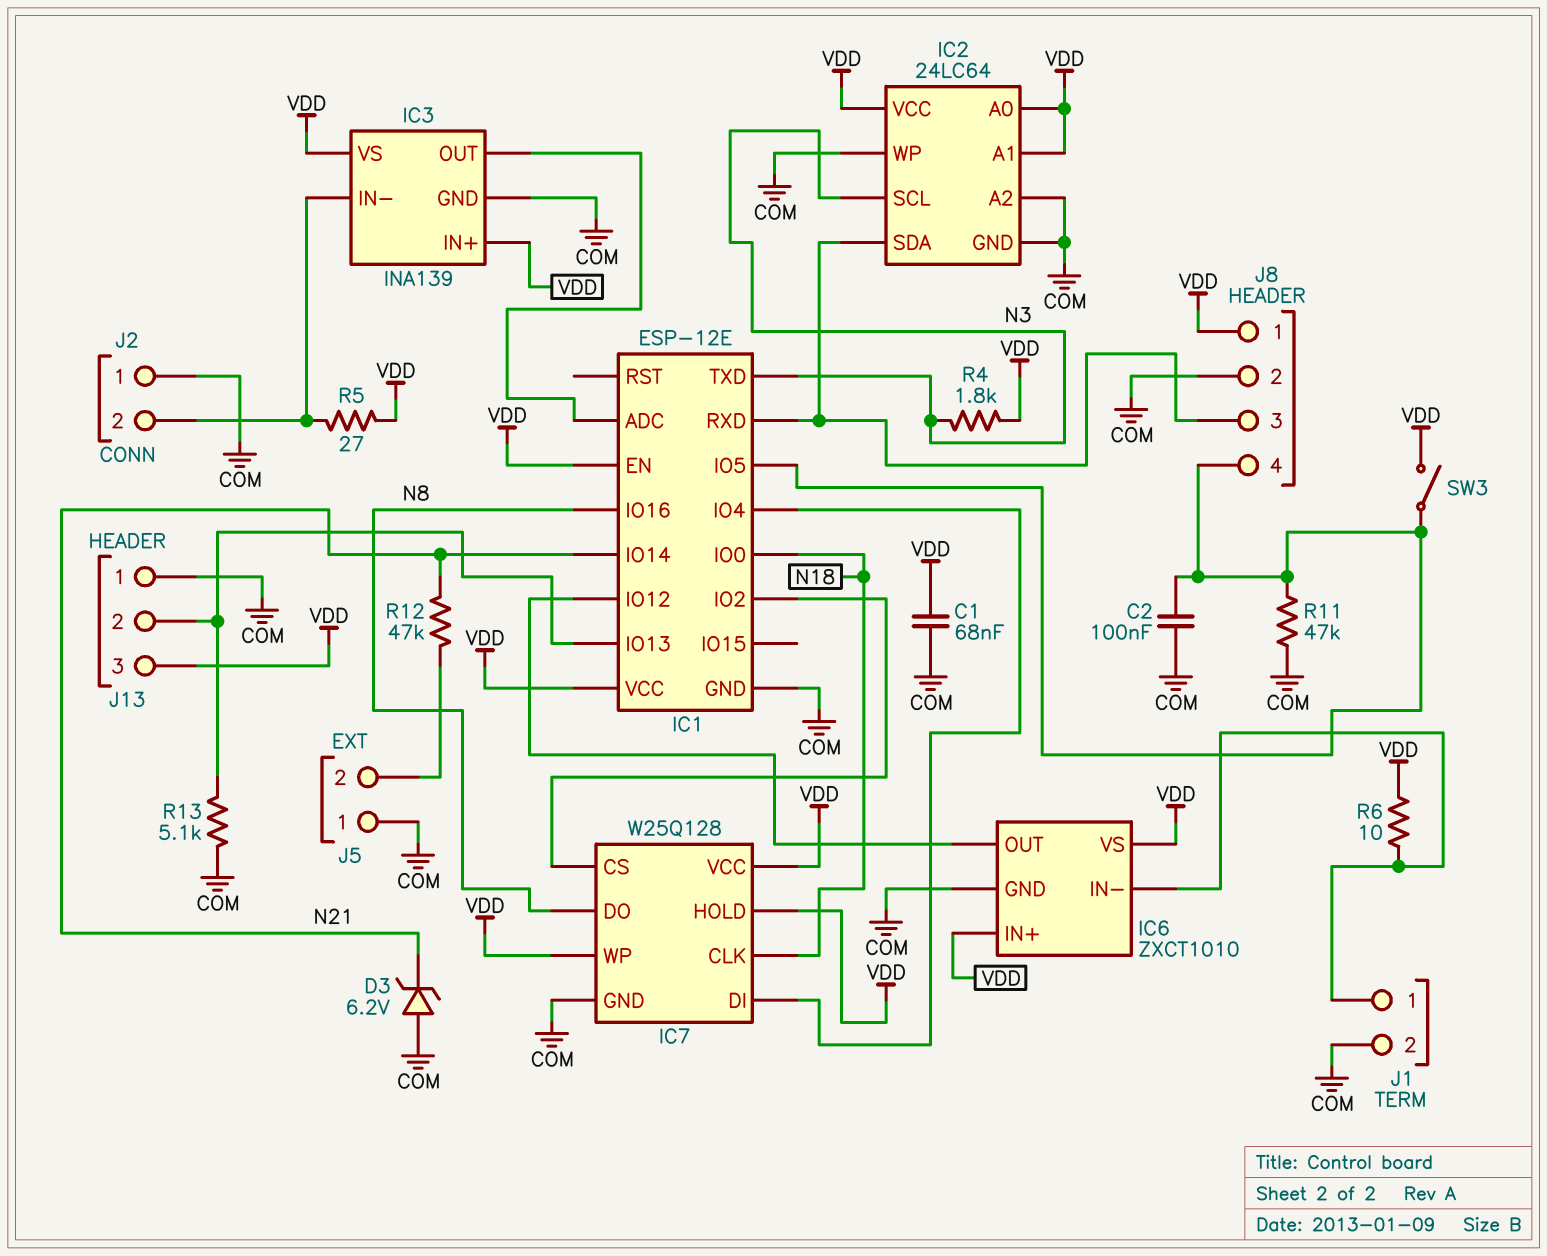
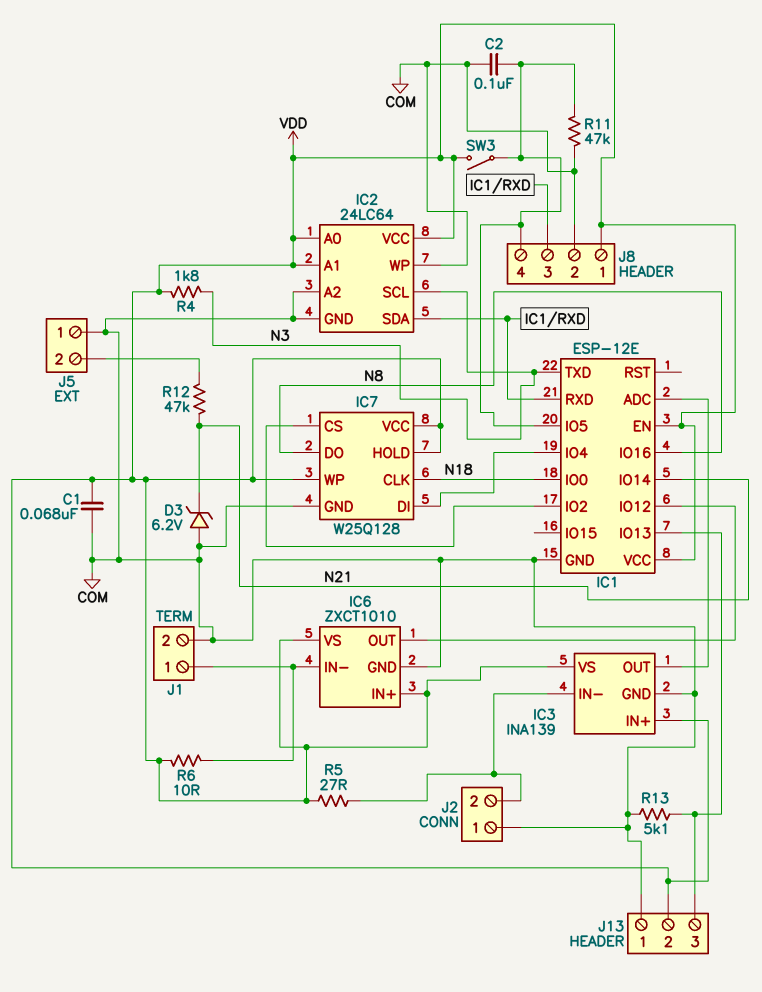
J13 pin 2: IC1/IO13 -> VDD
J13 pin 3: VDD -> IC1/IO13

